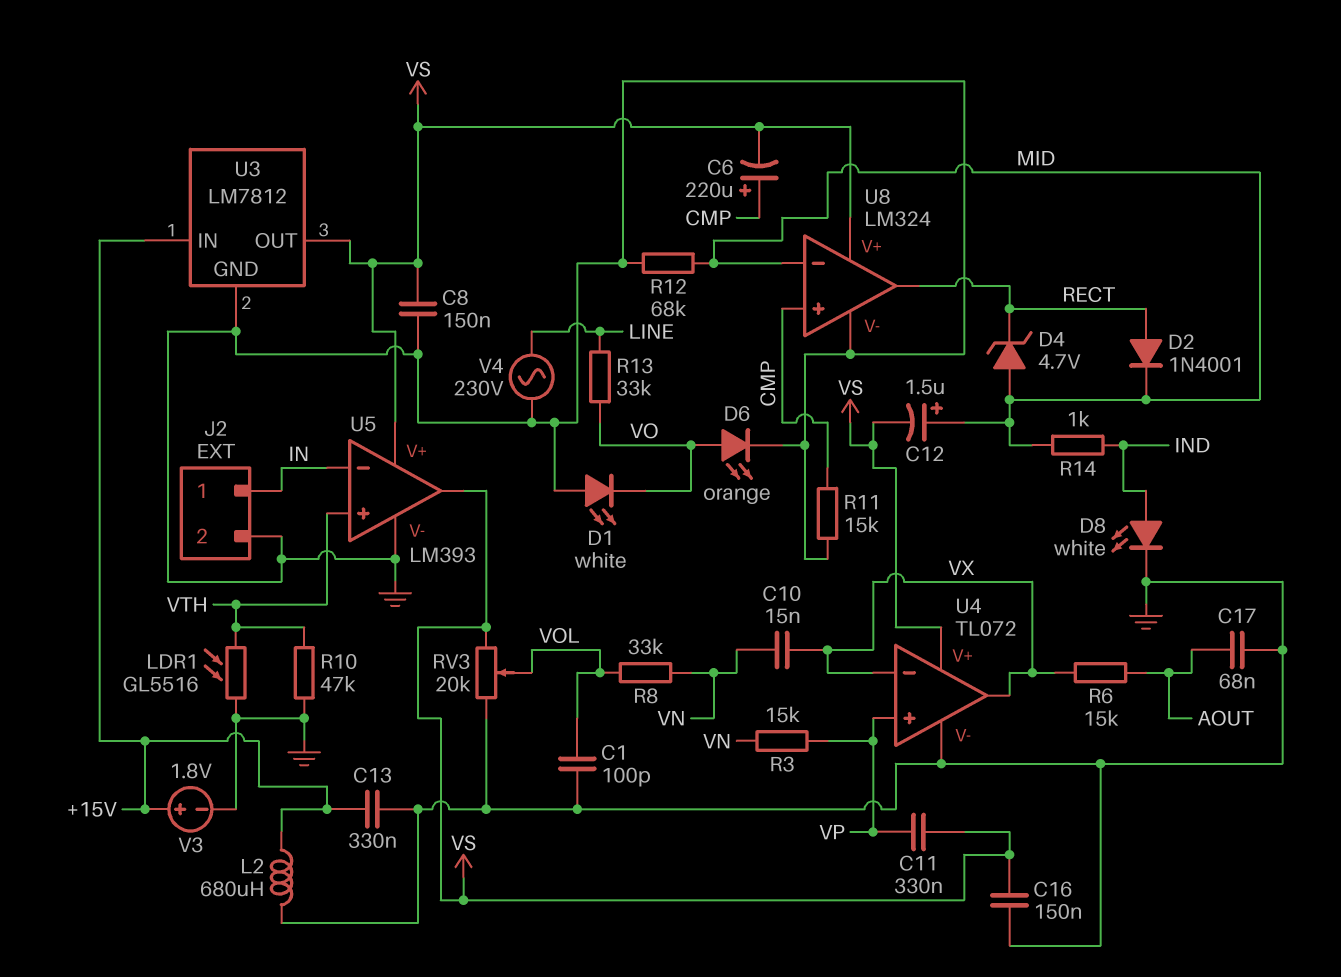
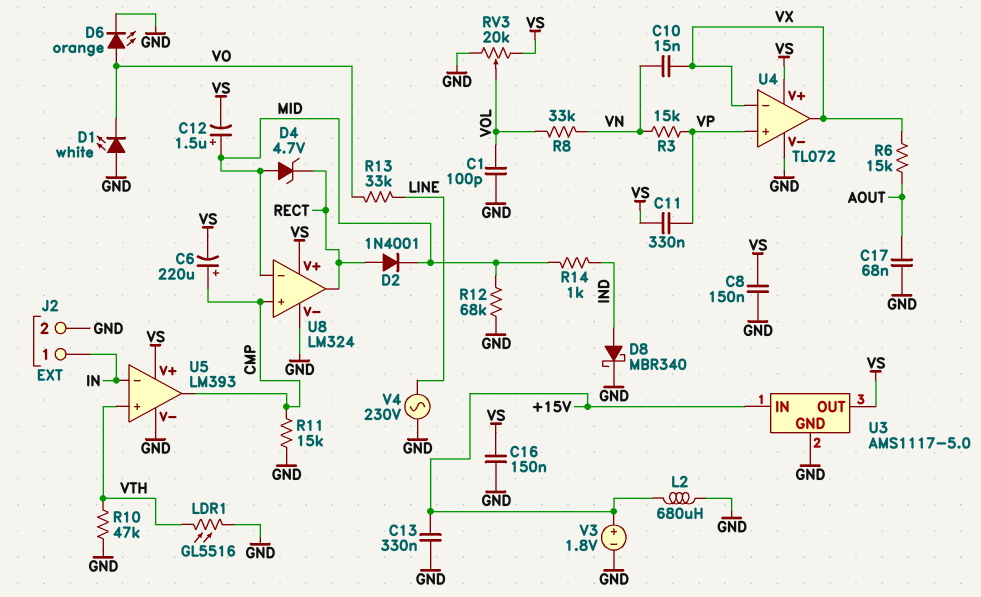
D8: LED white (A IND, K GND) -> schottky MBR340 (A IND, K GND)
U3: LM7812 -> AMS1117-5.0
U5 pin out: VS -> CMP

